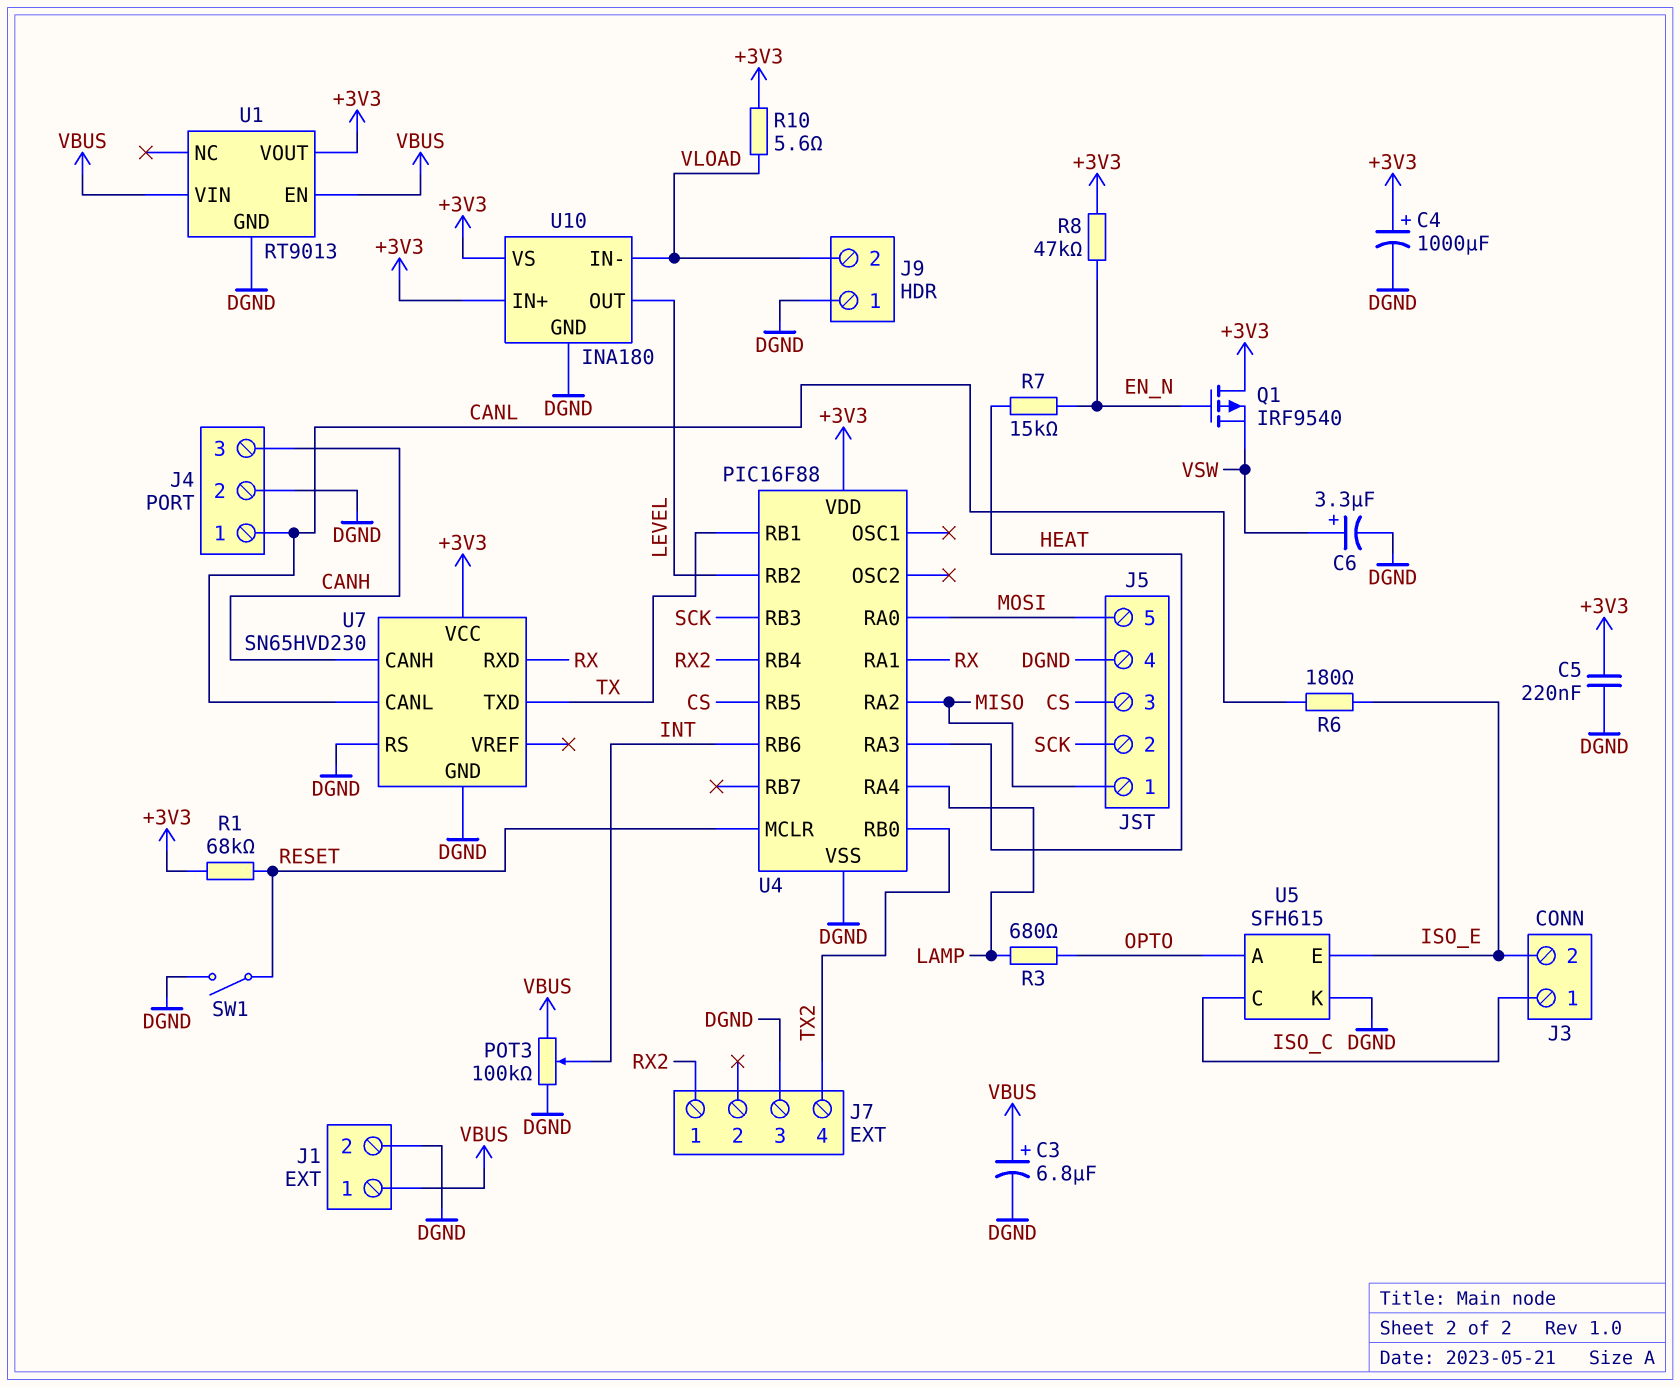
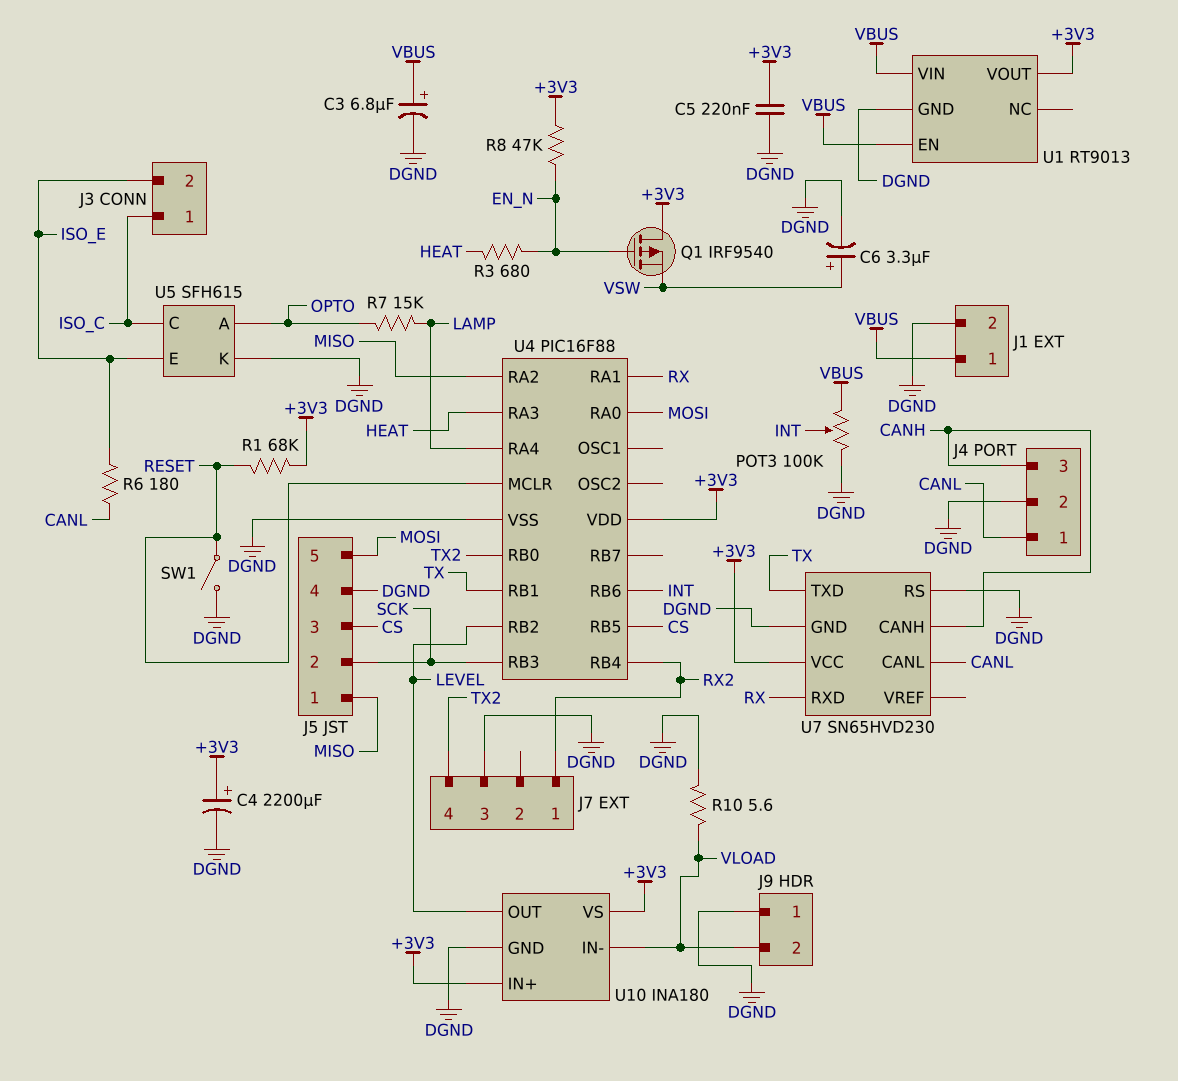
C4: 1000uF (plus +3V3, minus DGND) -> 2200uF (plus +3V3, minus DGND)
R3: 680 (LAMP, OPTO) -> 680 (EN_N, HEAT)
R7: 15k (EN_N, HEAT) -> 15k (LAMP, OPTO)
R10: 5.6 (+3V3, VLOAD) -> 5.6 (DGND, VLOAD)

